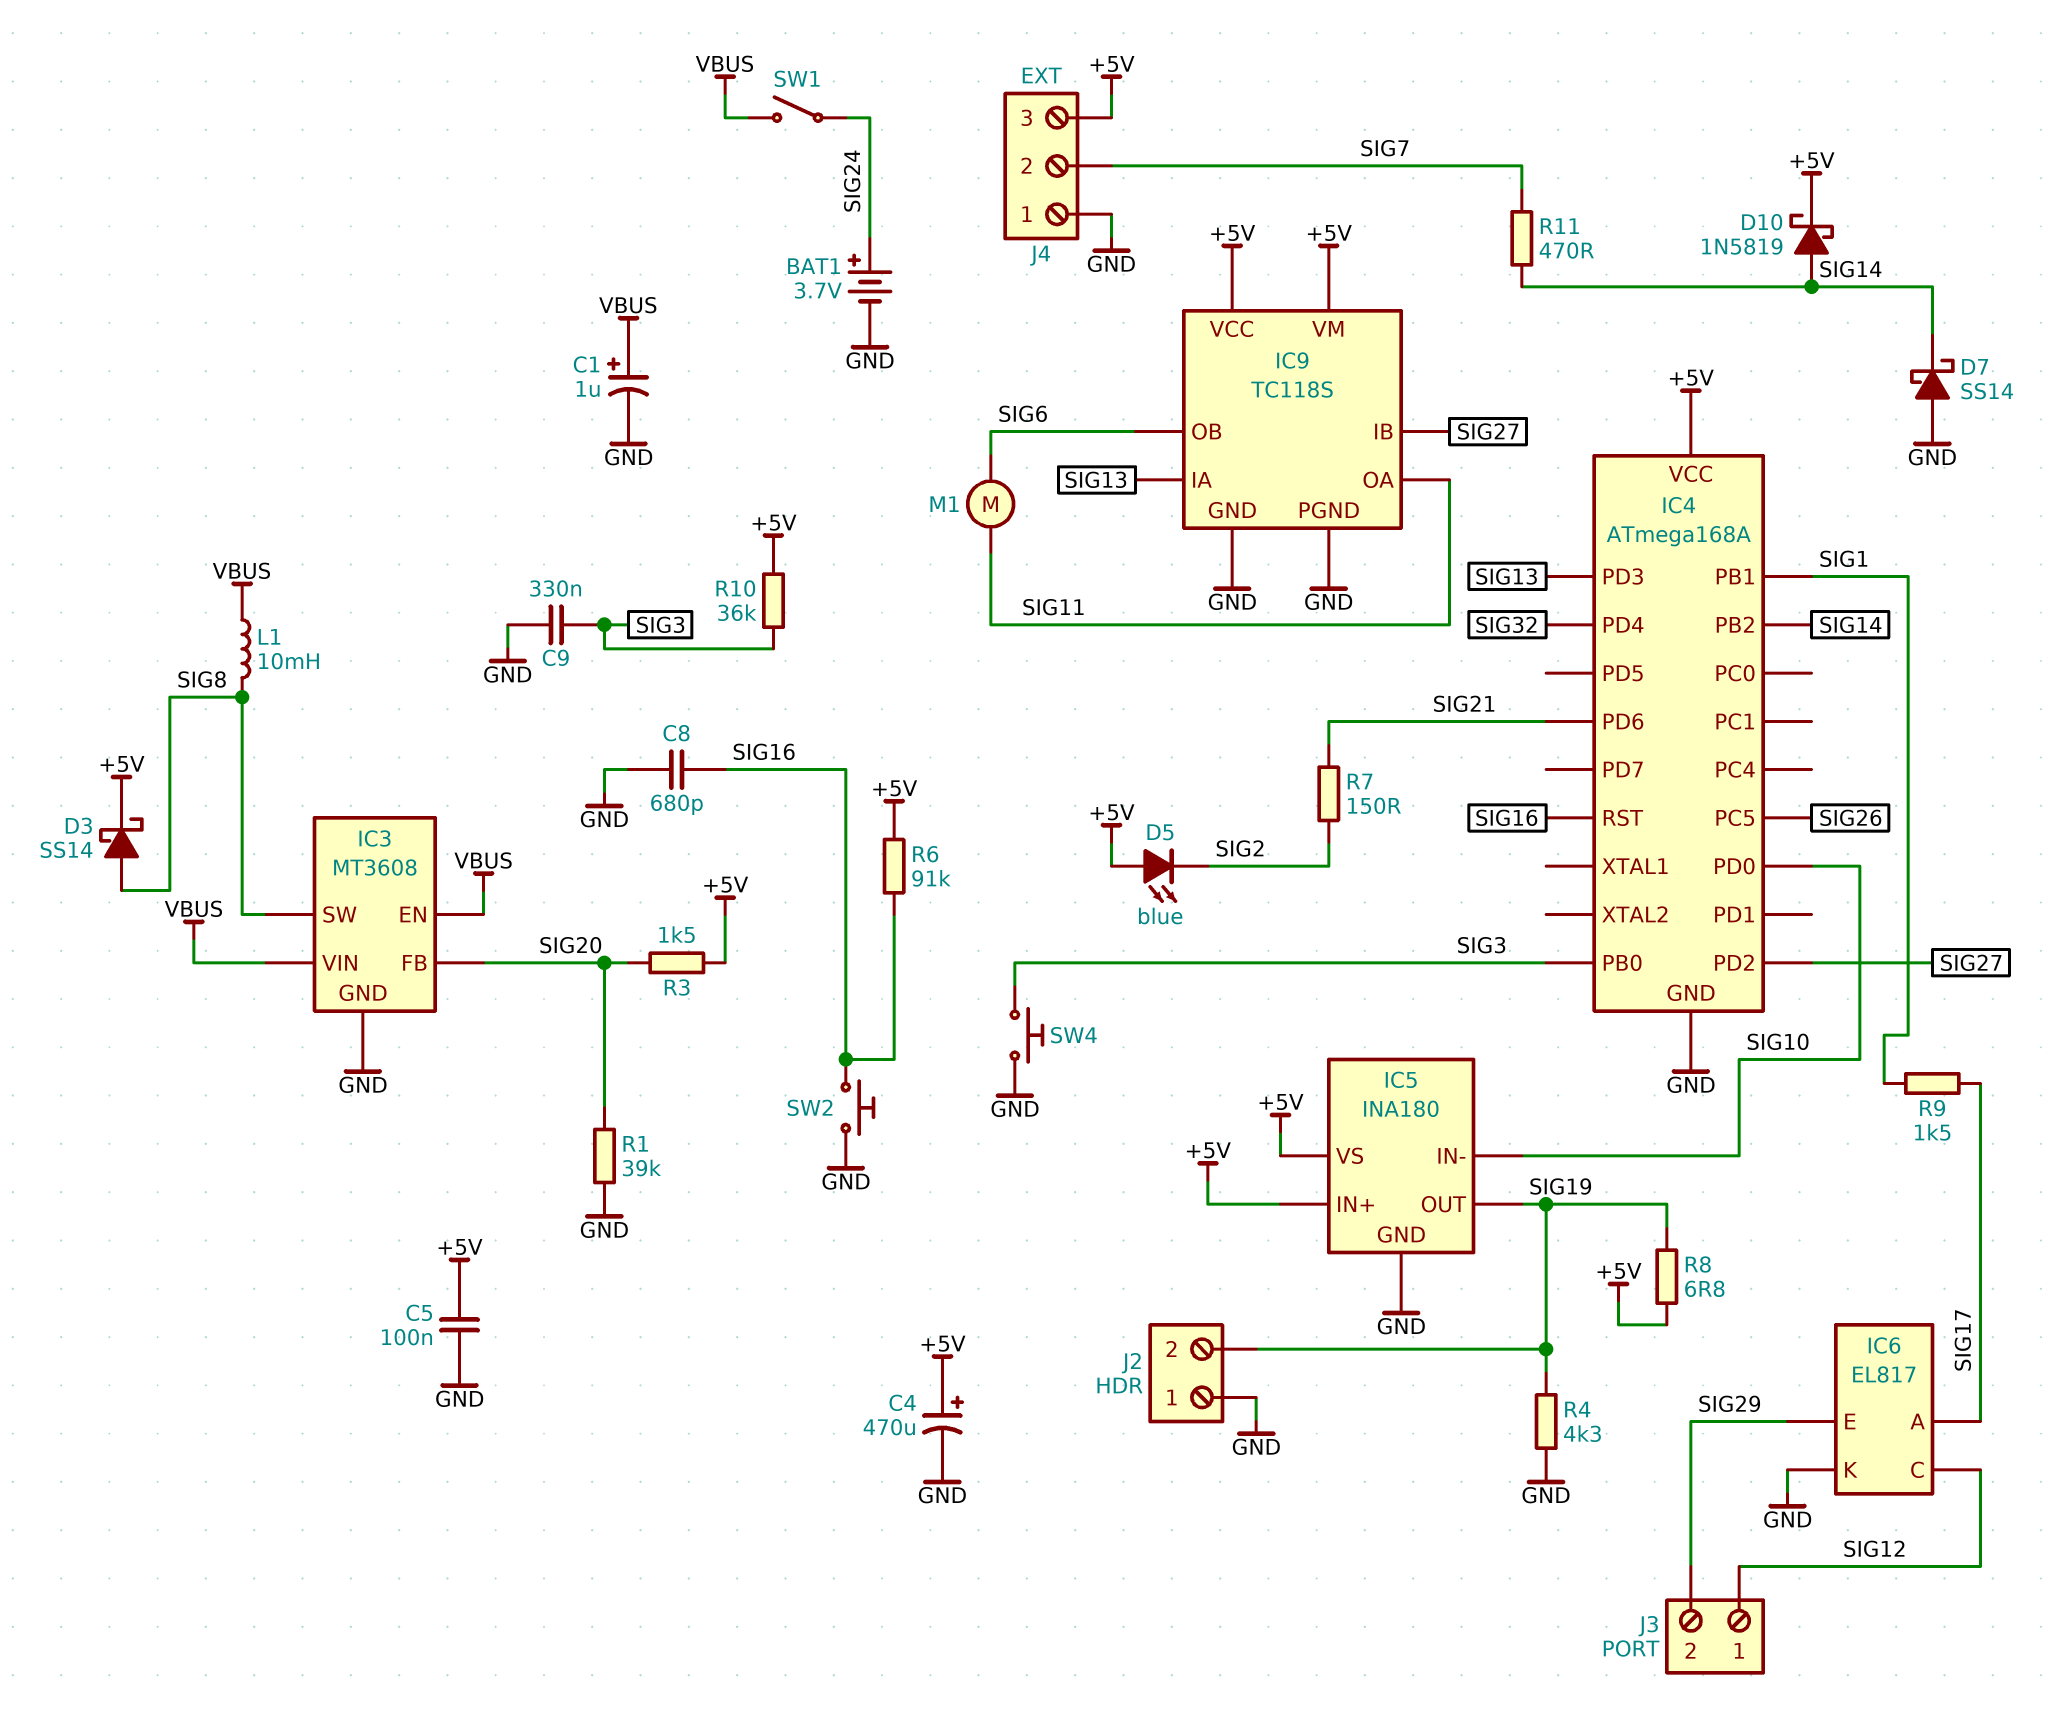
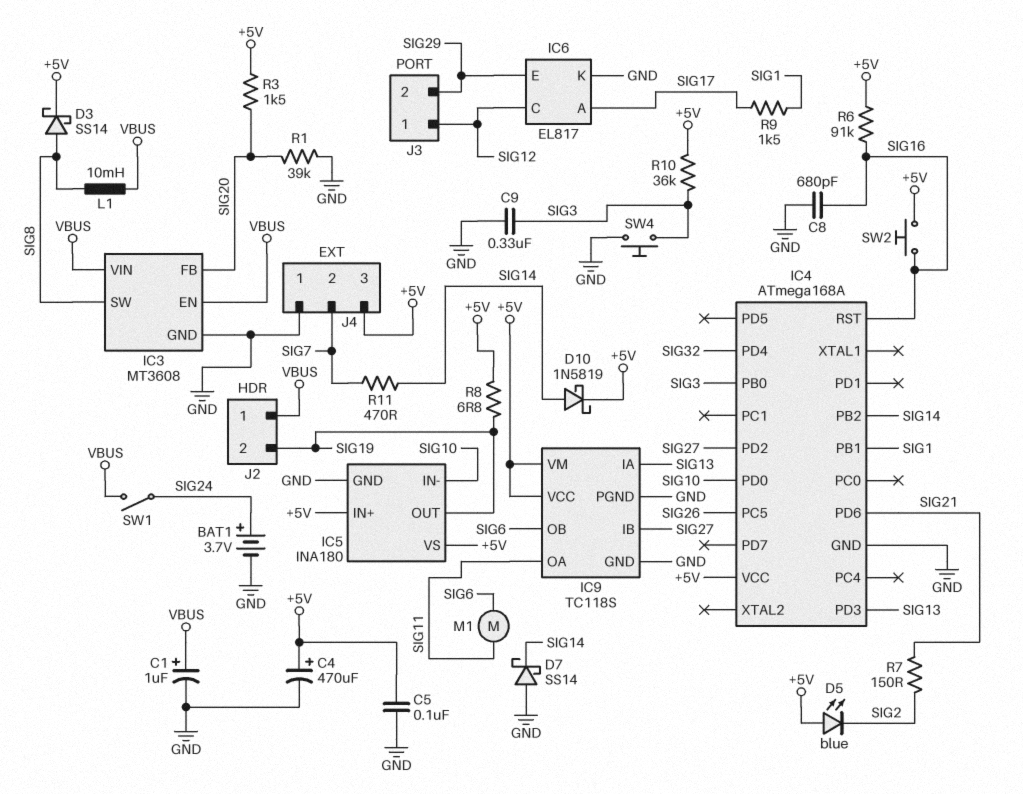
J2 pin 1: GND -> VBUS
R4: 4.3k (GND, SIG19) -> none
SW2: button (GND, SIG16) -> button (+5V, SIG16)

